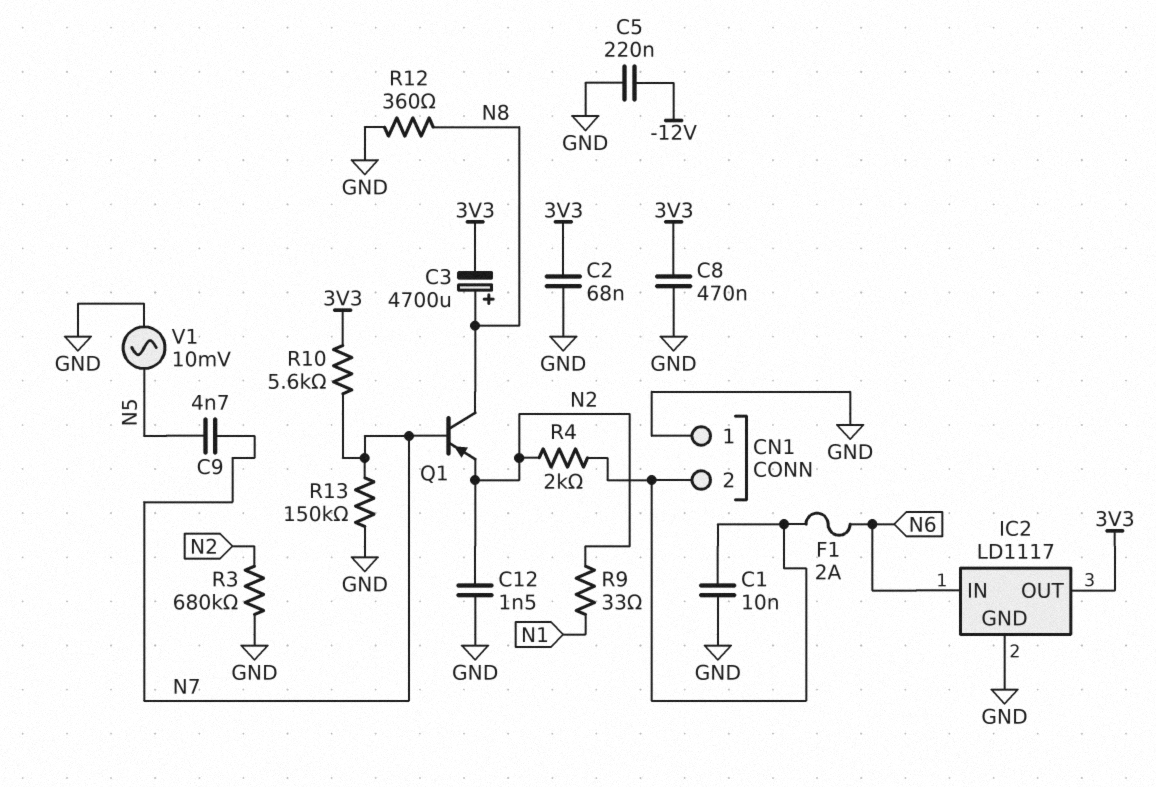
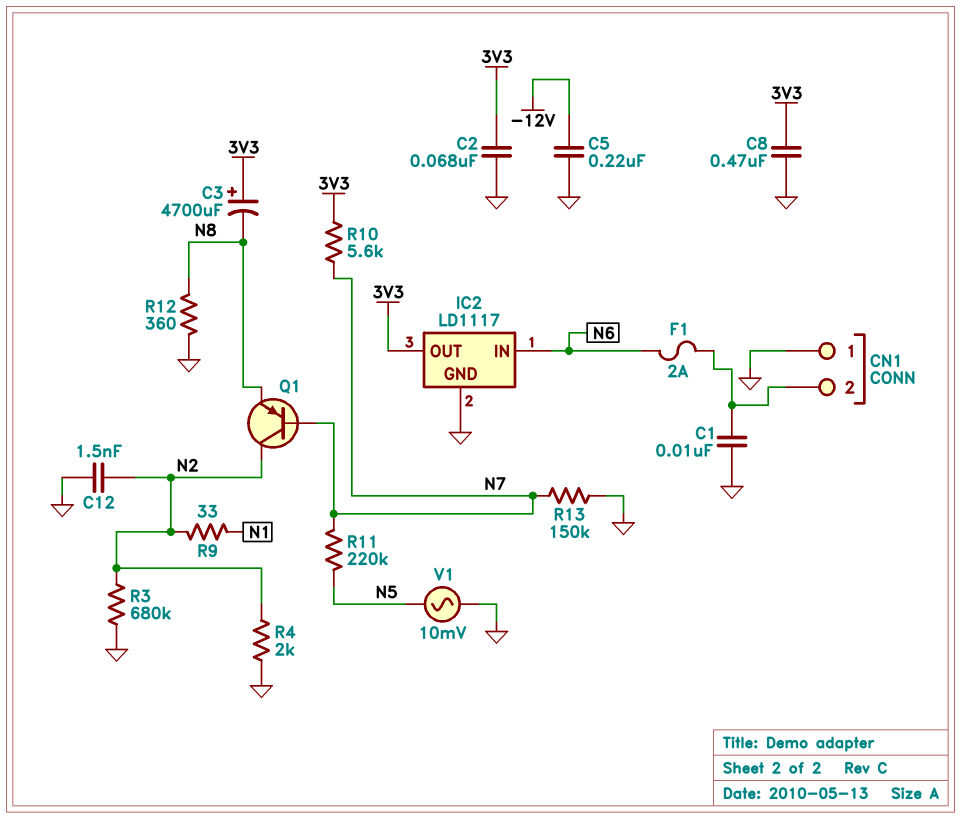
C3: 4700uF (plus N8, minus 3V3) -> 4700uF (plus 3V3, minus N8)
C9: 4.7nF (N5, N7) -> none
Q1: PNP (B N7, C N8, E N2) -> PNP (B N7, C N2, E N8)
R4: 2k (CN1/2, N2) -> 2k (GND, N2)
R11: none -> 220k (N5, N7)

